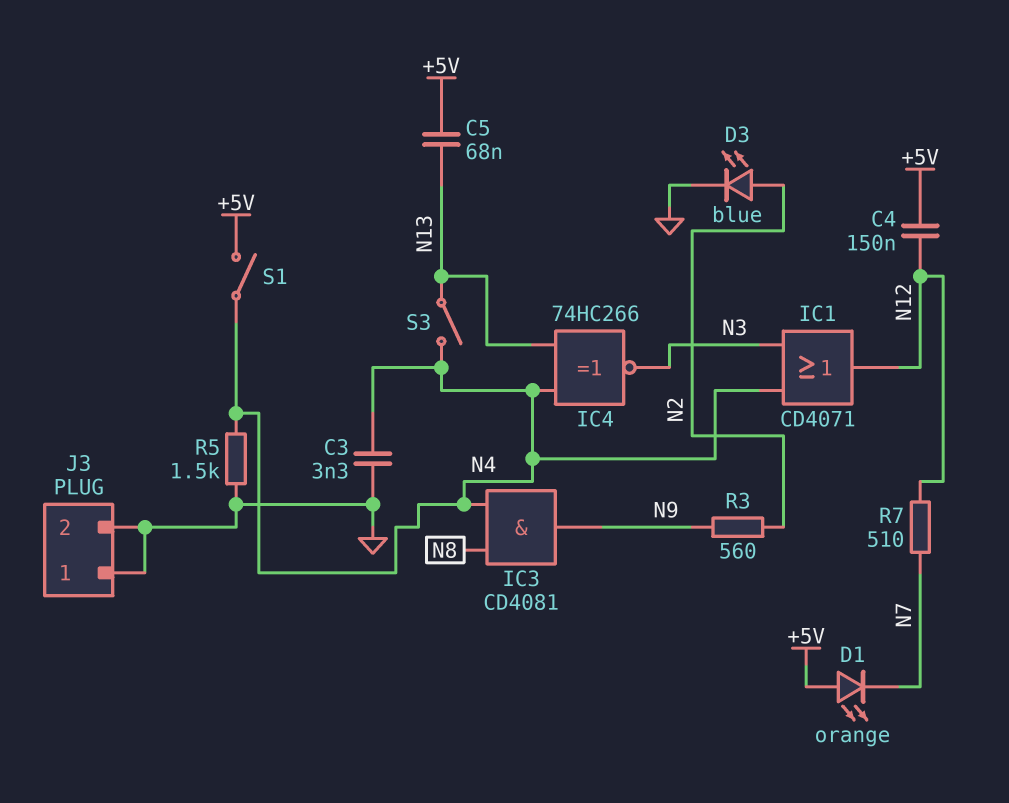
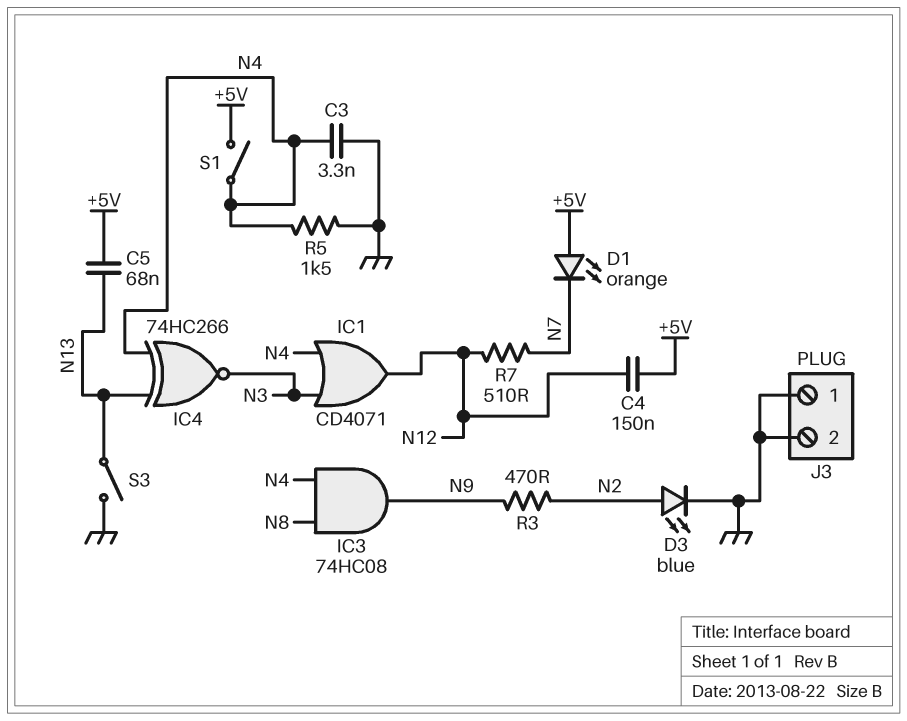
IC3: AND CD4081 (in N4, in N8, out N9) -> AND 74HC08 (in N4, in N8, out N9)
R3: 560 (N2, N9) -> 470 (N2, N9)
S3: switch (N4, N13) -> switch (GND, N13)

